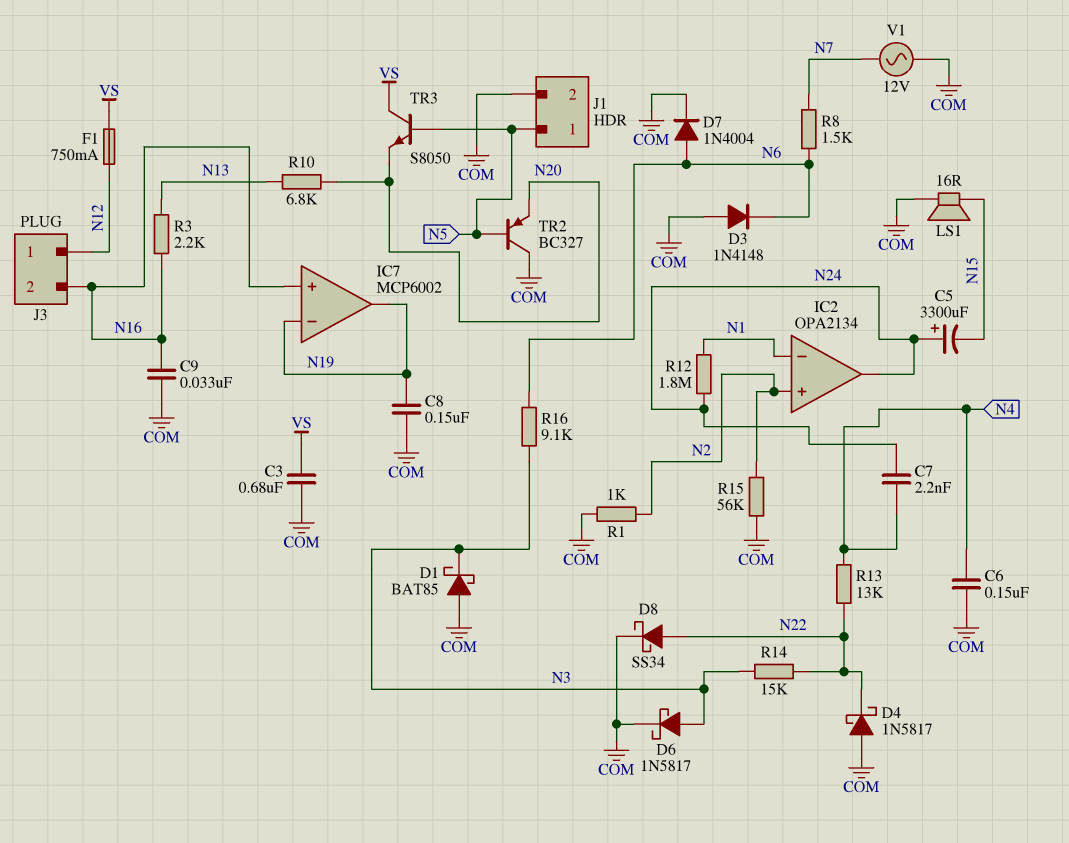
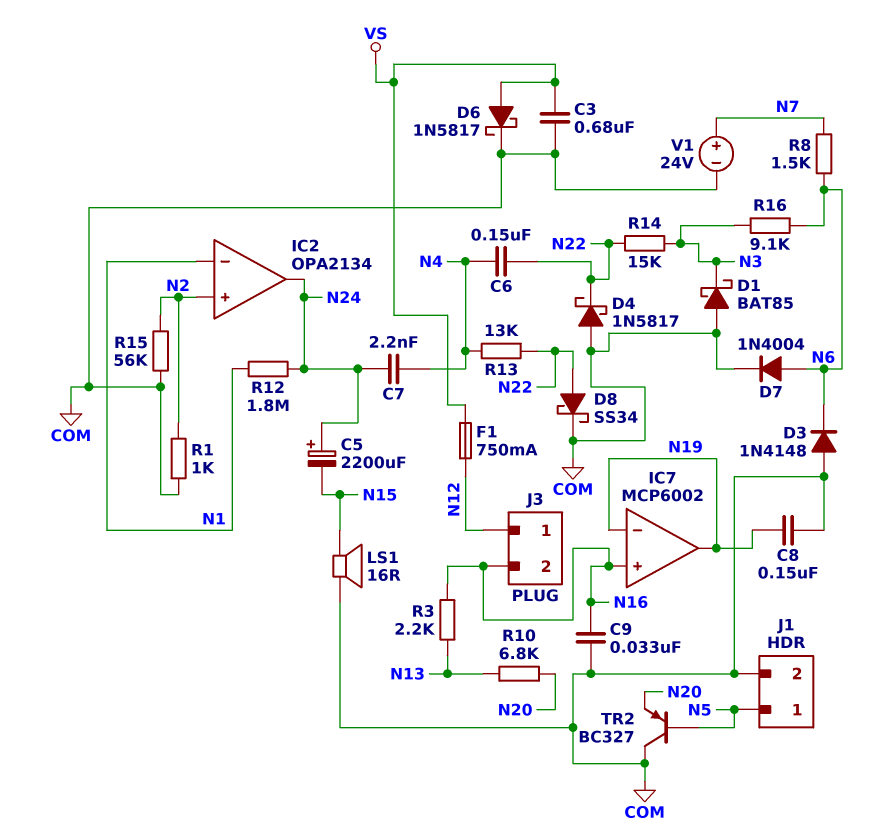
C5: 3300uF (plus N24, minus N15) -> 2200uF (plus N24, minus N15)
C6: 150nF (COM, N4) -> 150nF (N4, N22)
D6: schottky 1N5817 (A N3, K COM) -> schottky 1N5817 (A VS, K COM)
TR3: NPN S8050 (B N5, C VS, E N20) -> none
V1: AC 12V (COM, N7) -> 24V (plus N7, minus COM)

